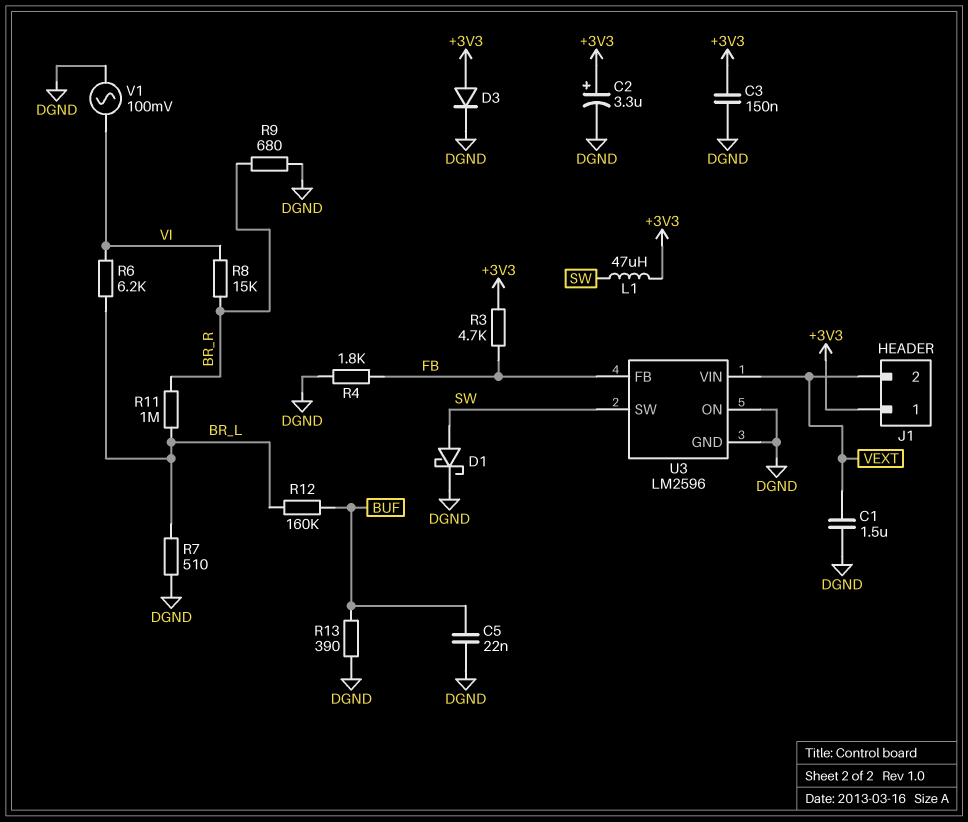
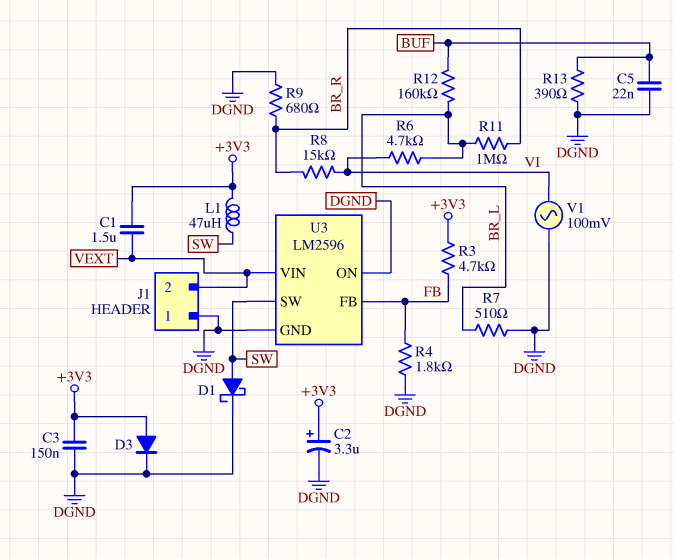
C1: 1.5uF (DGND, VEXT) -> 1.5uF (+3V3, VEXT)
J1 pin 1: +3V3 -> DGND
R6: 6.2k (BR_L, VI) -> 4.7k (BR_L, VI)

